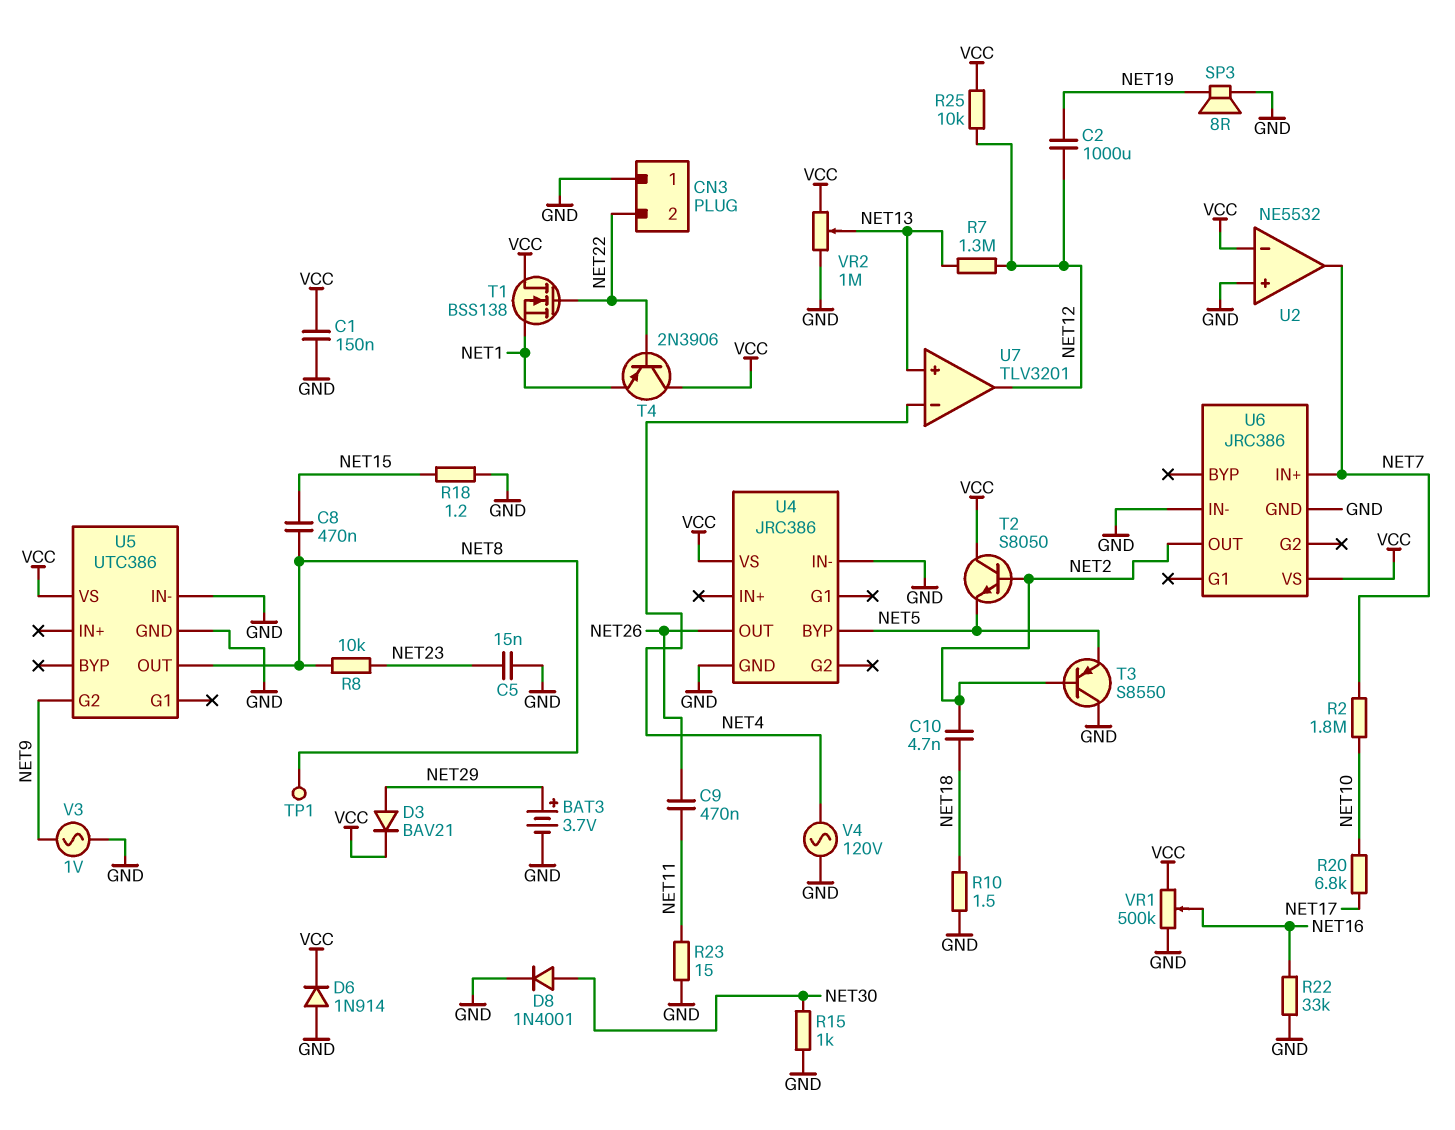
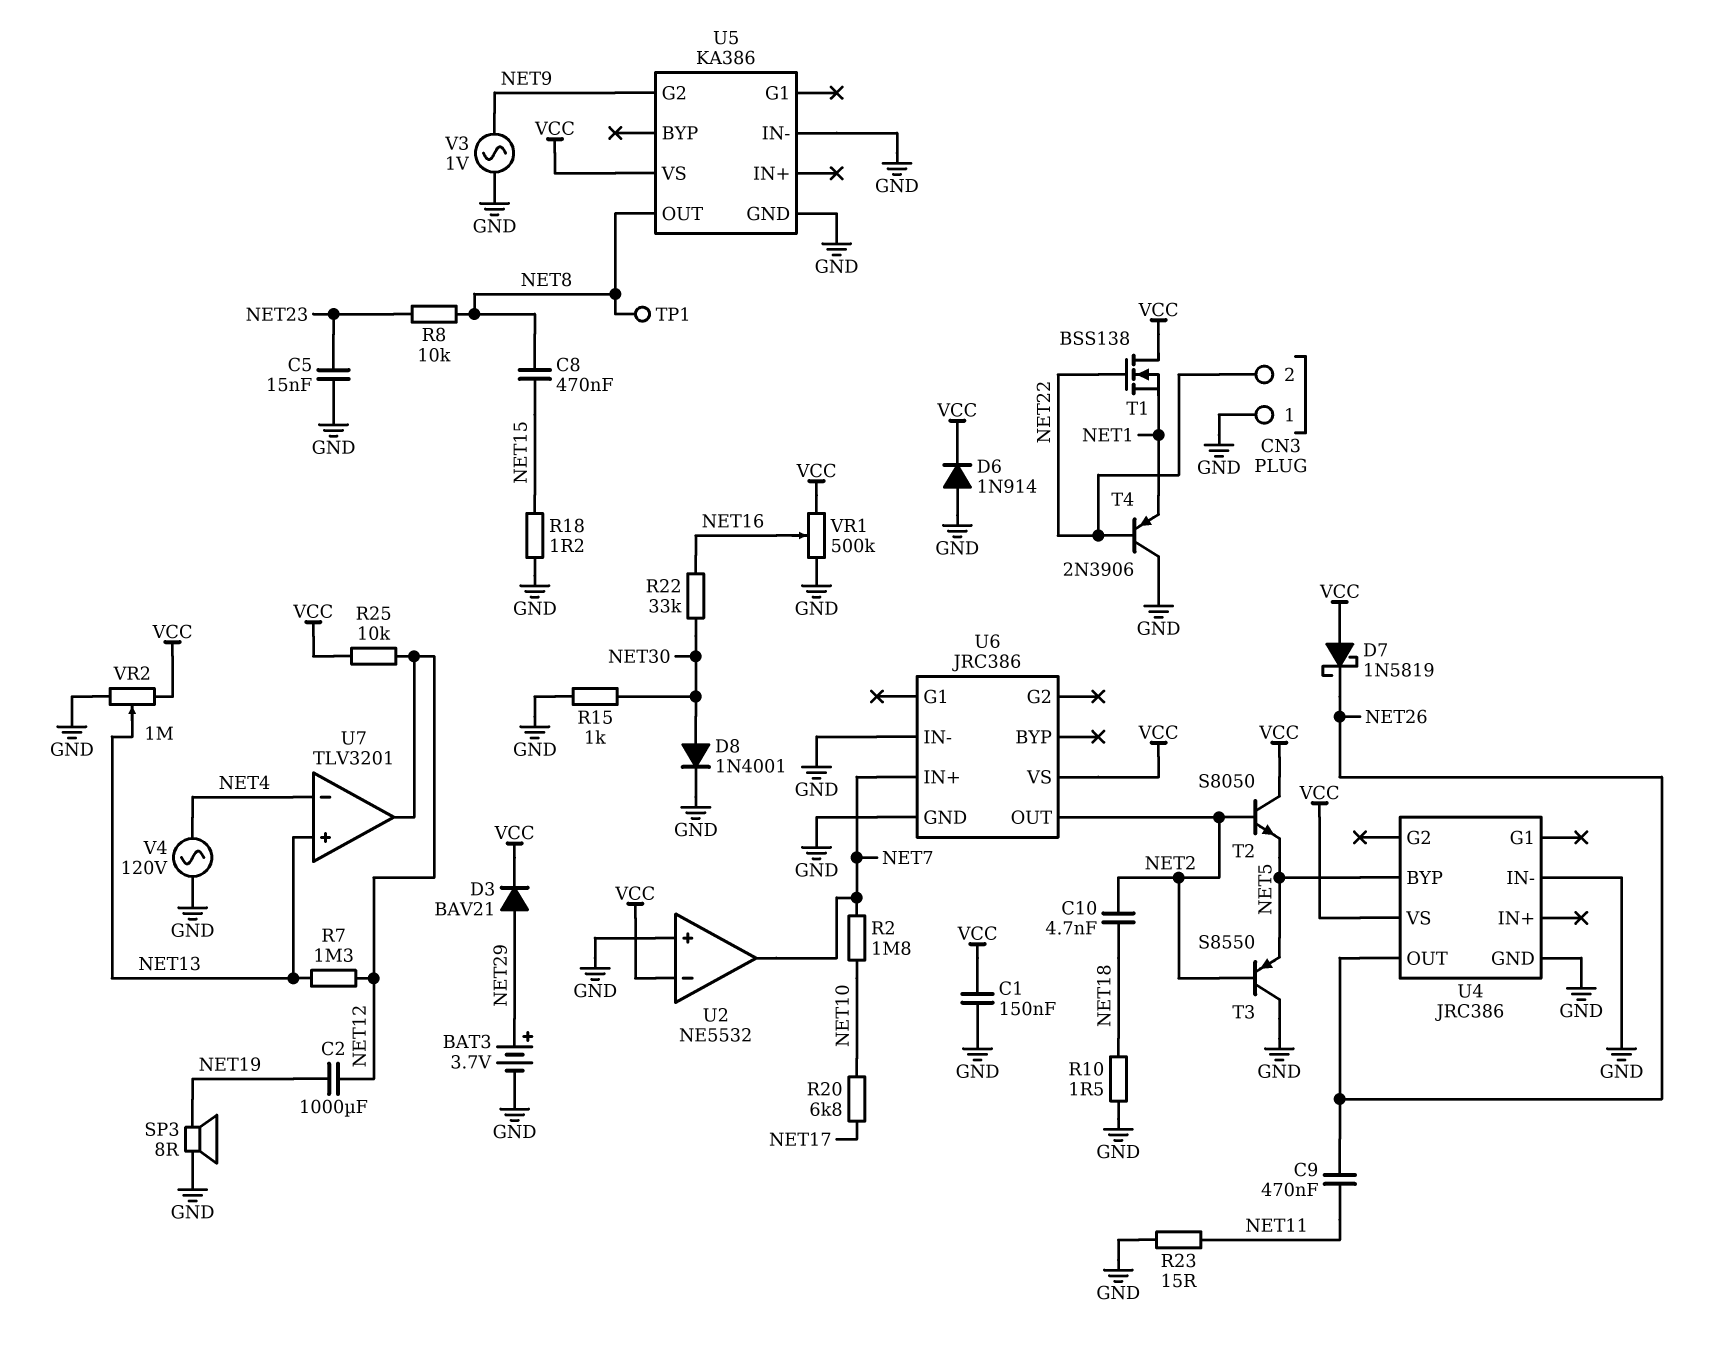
D7: none -> schottky 1N5819 (A VCC, K NET26)
R22: 33k (GND, NET16) -> 33k (NET16, NET30)
T4: PNP 2N3906 (B NET22, C VCC, E NET1) -> PNP 2N3906 (B NET22, C GND, E NET1)
U5: UTC386 -> KA386

